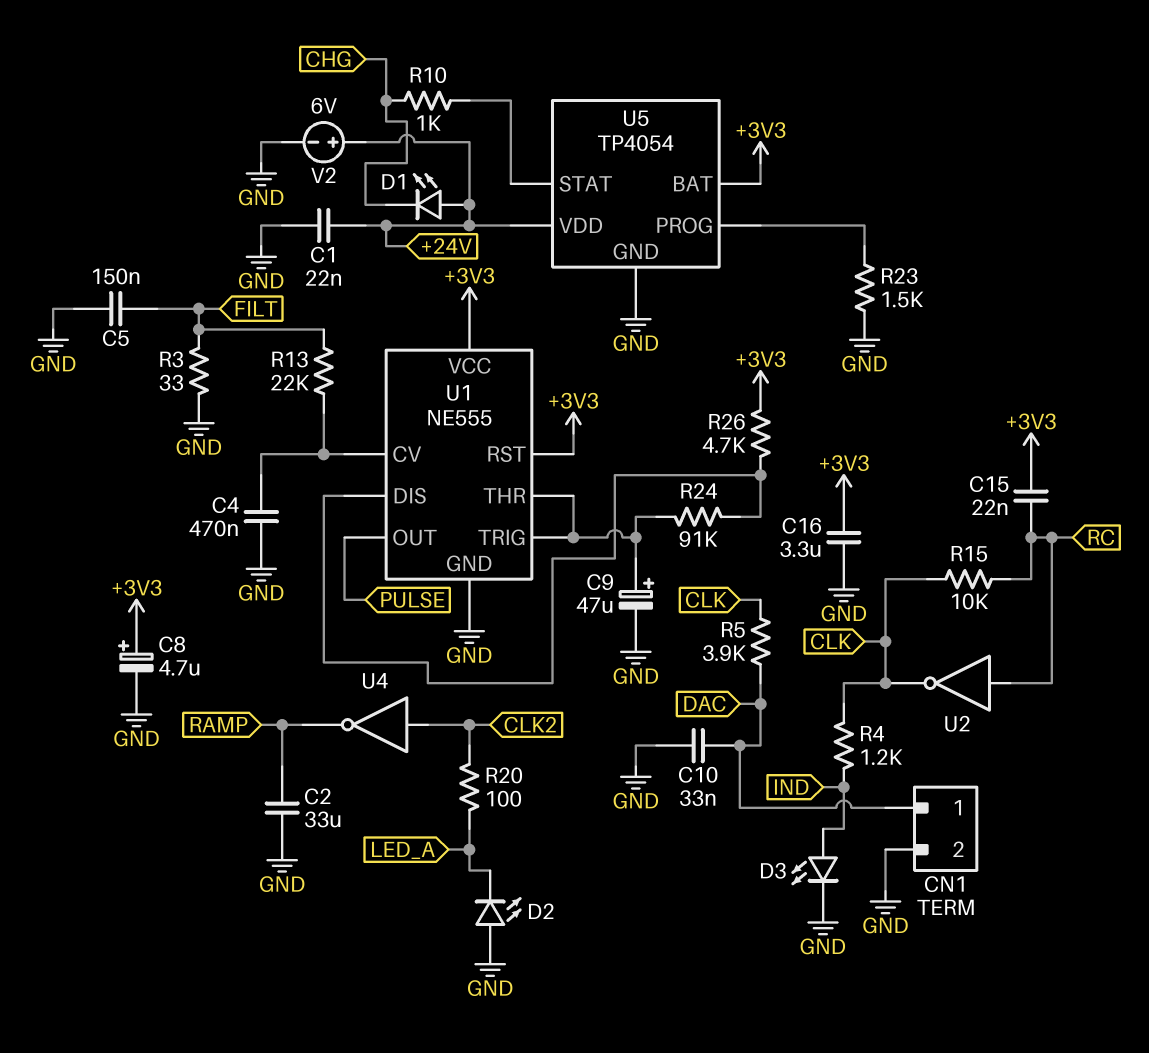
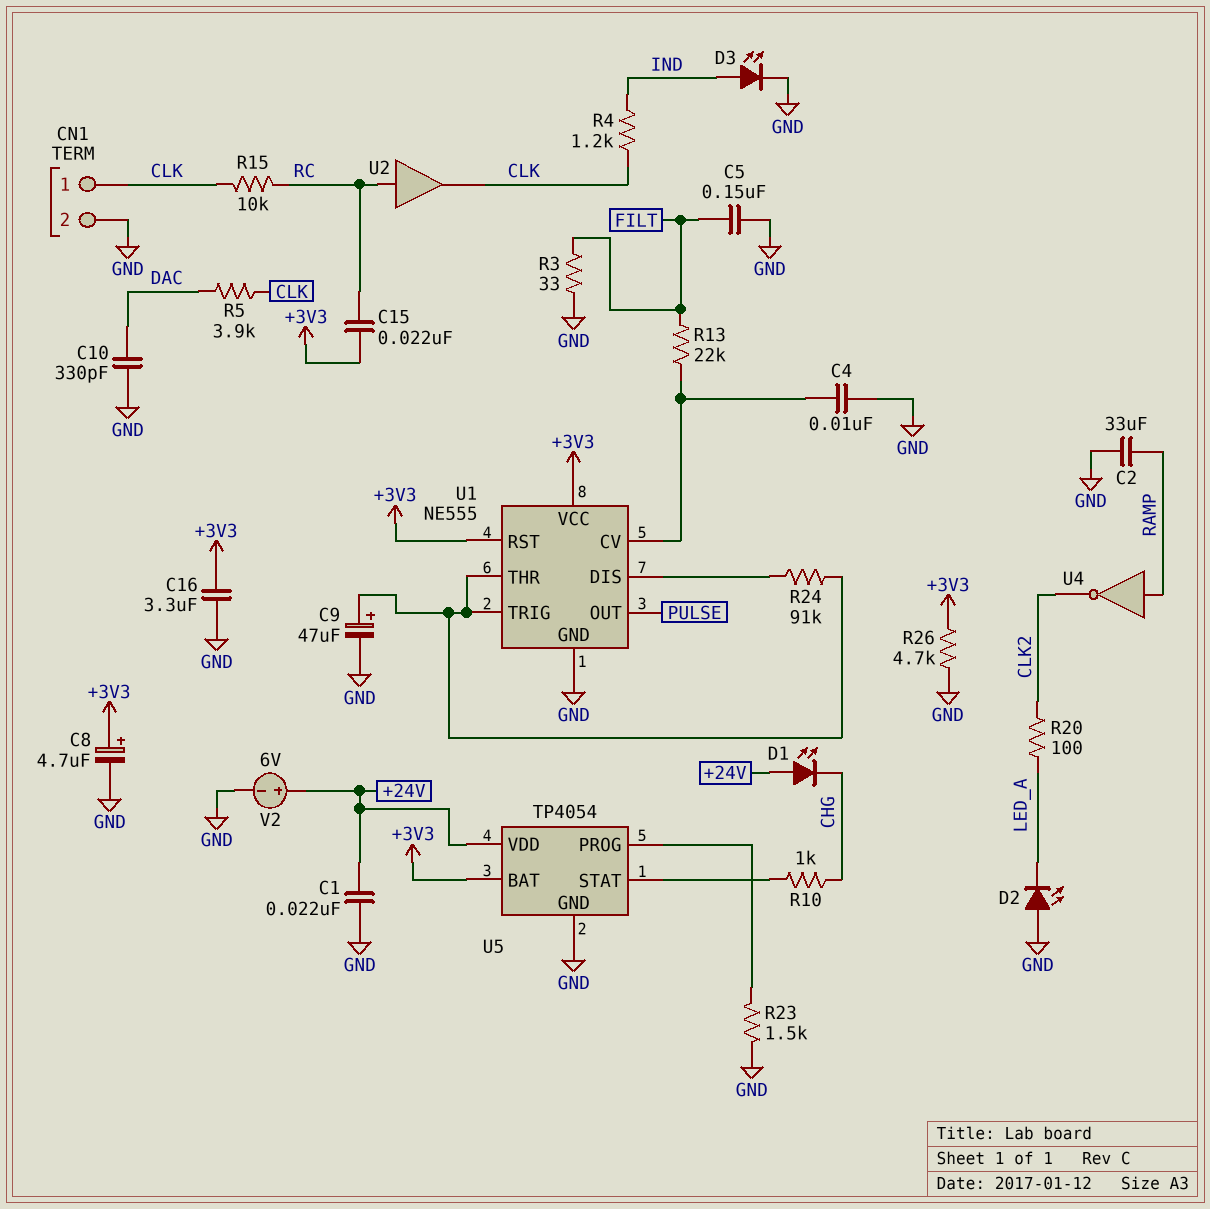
C4: 470nF (GND, U1/CV) -> 10nF (GND, U1/CV)
C10: 33nF (DAC, GND) -> 330pF (DAC, GND)
CN1 pin 1: DAC -> CLK
R26: 4.7k (+3V3, U1/DIS) -> 4.7k (+3V3, GND)
U2: NOT (in RC, out CLK) -> buffer (in RC, out CLK)
U4: NOT (in CLK2, out RAMP) -> NOT (in RAMP, out CLK2)

